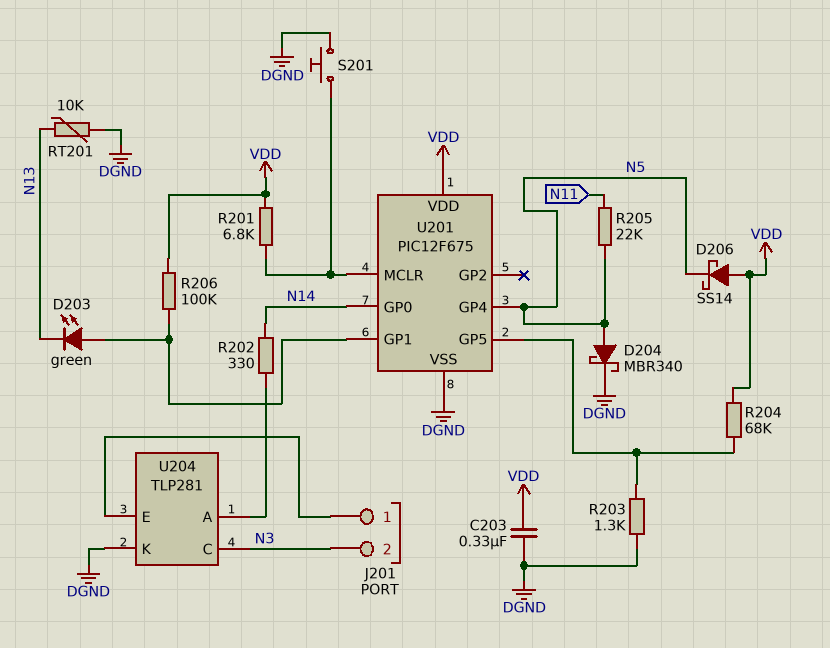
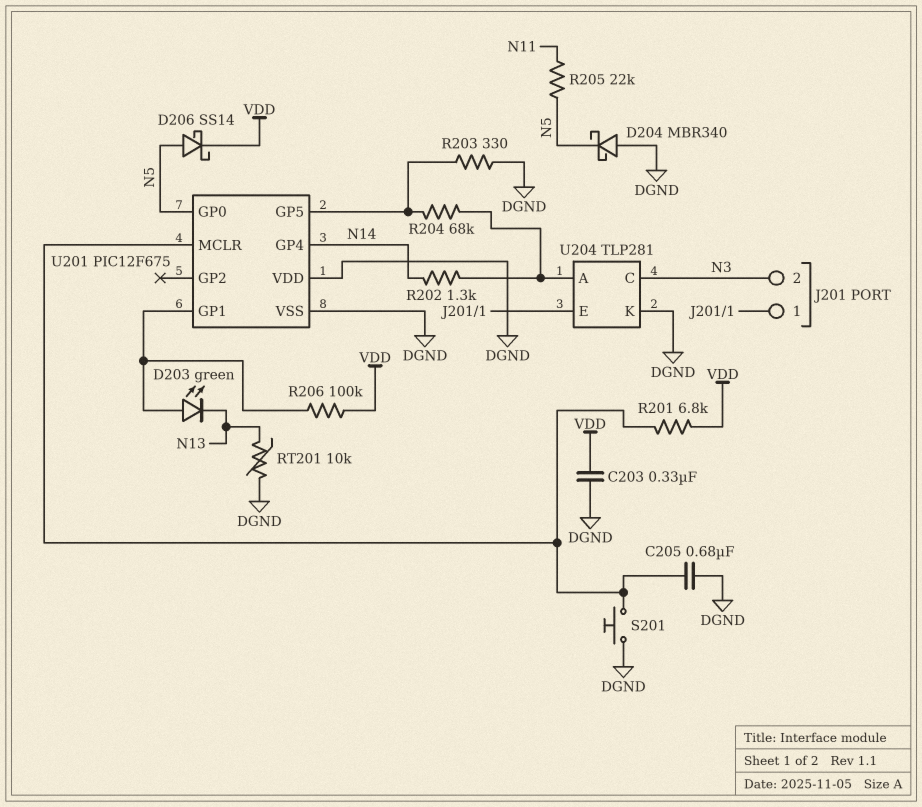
C205: none -> 680nF (DGND, U201/MCLR)
D204: schottky MBR340 (A N5, K DGND) -> schottky MBR340 (A DGND, K N5)
D206: schottky SS14 (A VDD, K N5) -> schottky SS14 (A N5, K VDD)
R202: 330 (N14, U204/A) -> 1.3k (N14, U204/A)
R203: 1.3k (DGND, U201/GP5) -> 330 (DGND, U201/GP5)
R204: 68k (U201/GP5, VDD) -> 68k (U201/GP5, U204/A)
U201 pin GP0: N14 -> N5
U201 pin GP4: N5 -> N14
U201 pin VDD: VDD -> DGND

